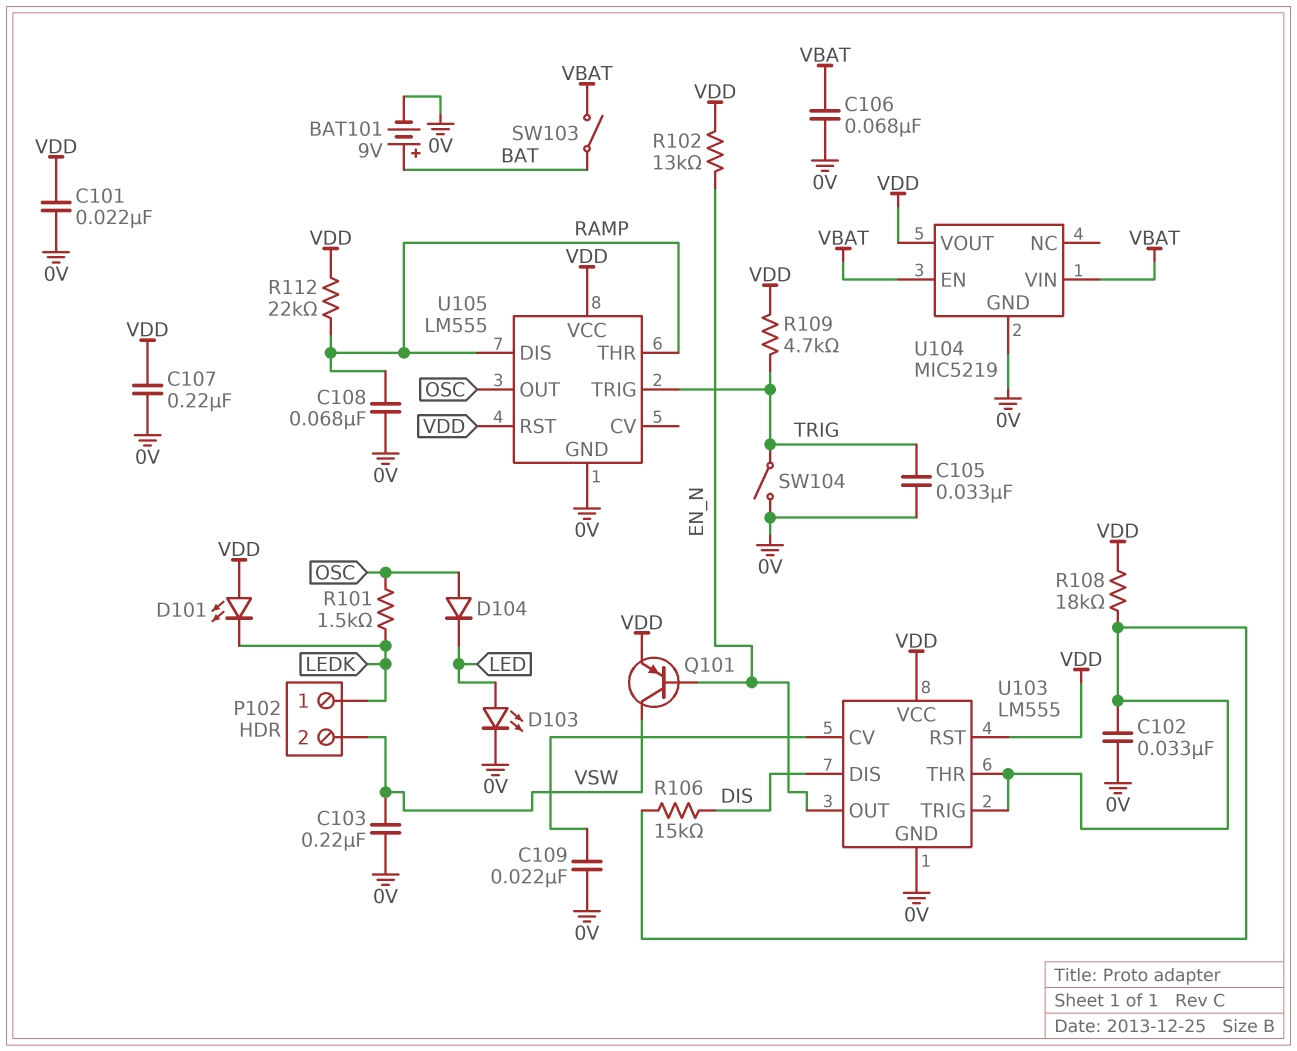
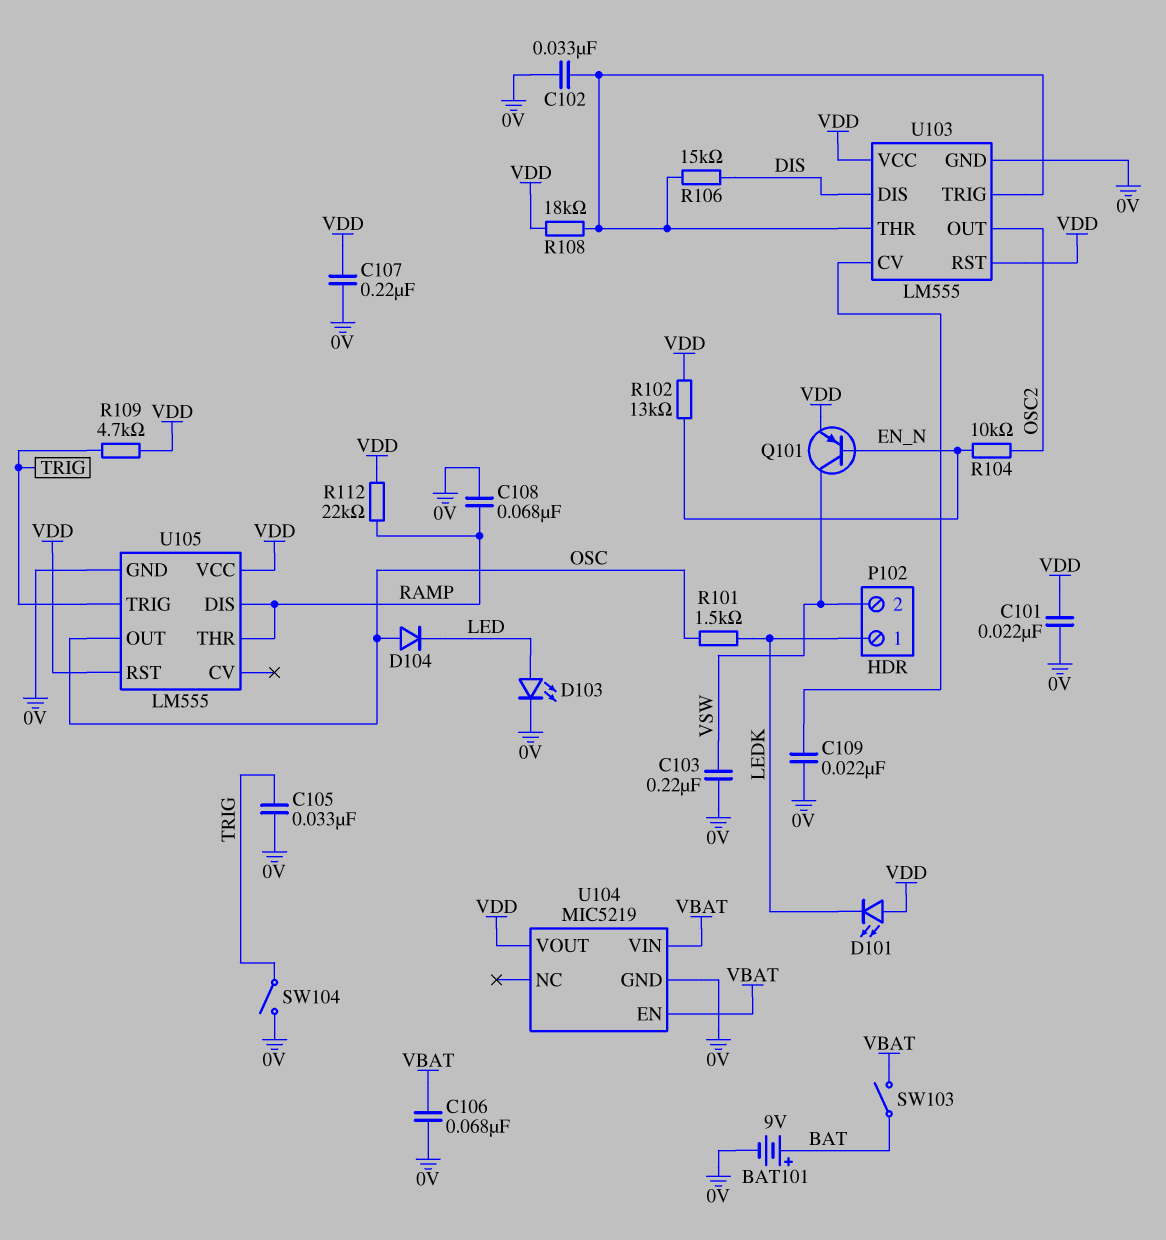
R104: none -> 10k (EN_N, OSC2)
U103 pin OUT: EN_N -> OSC2

